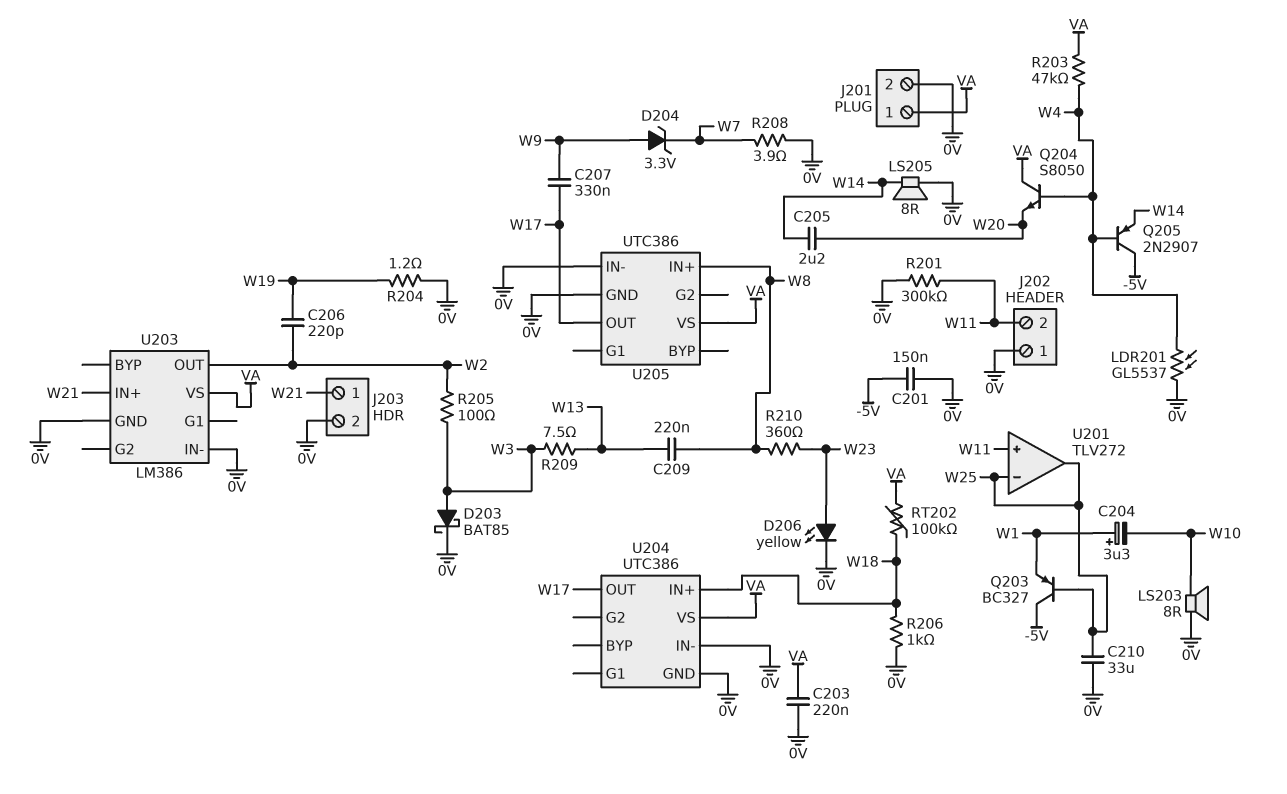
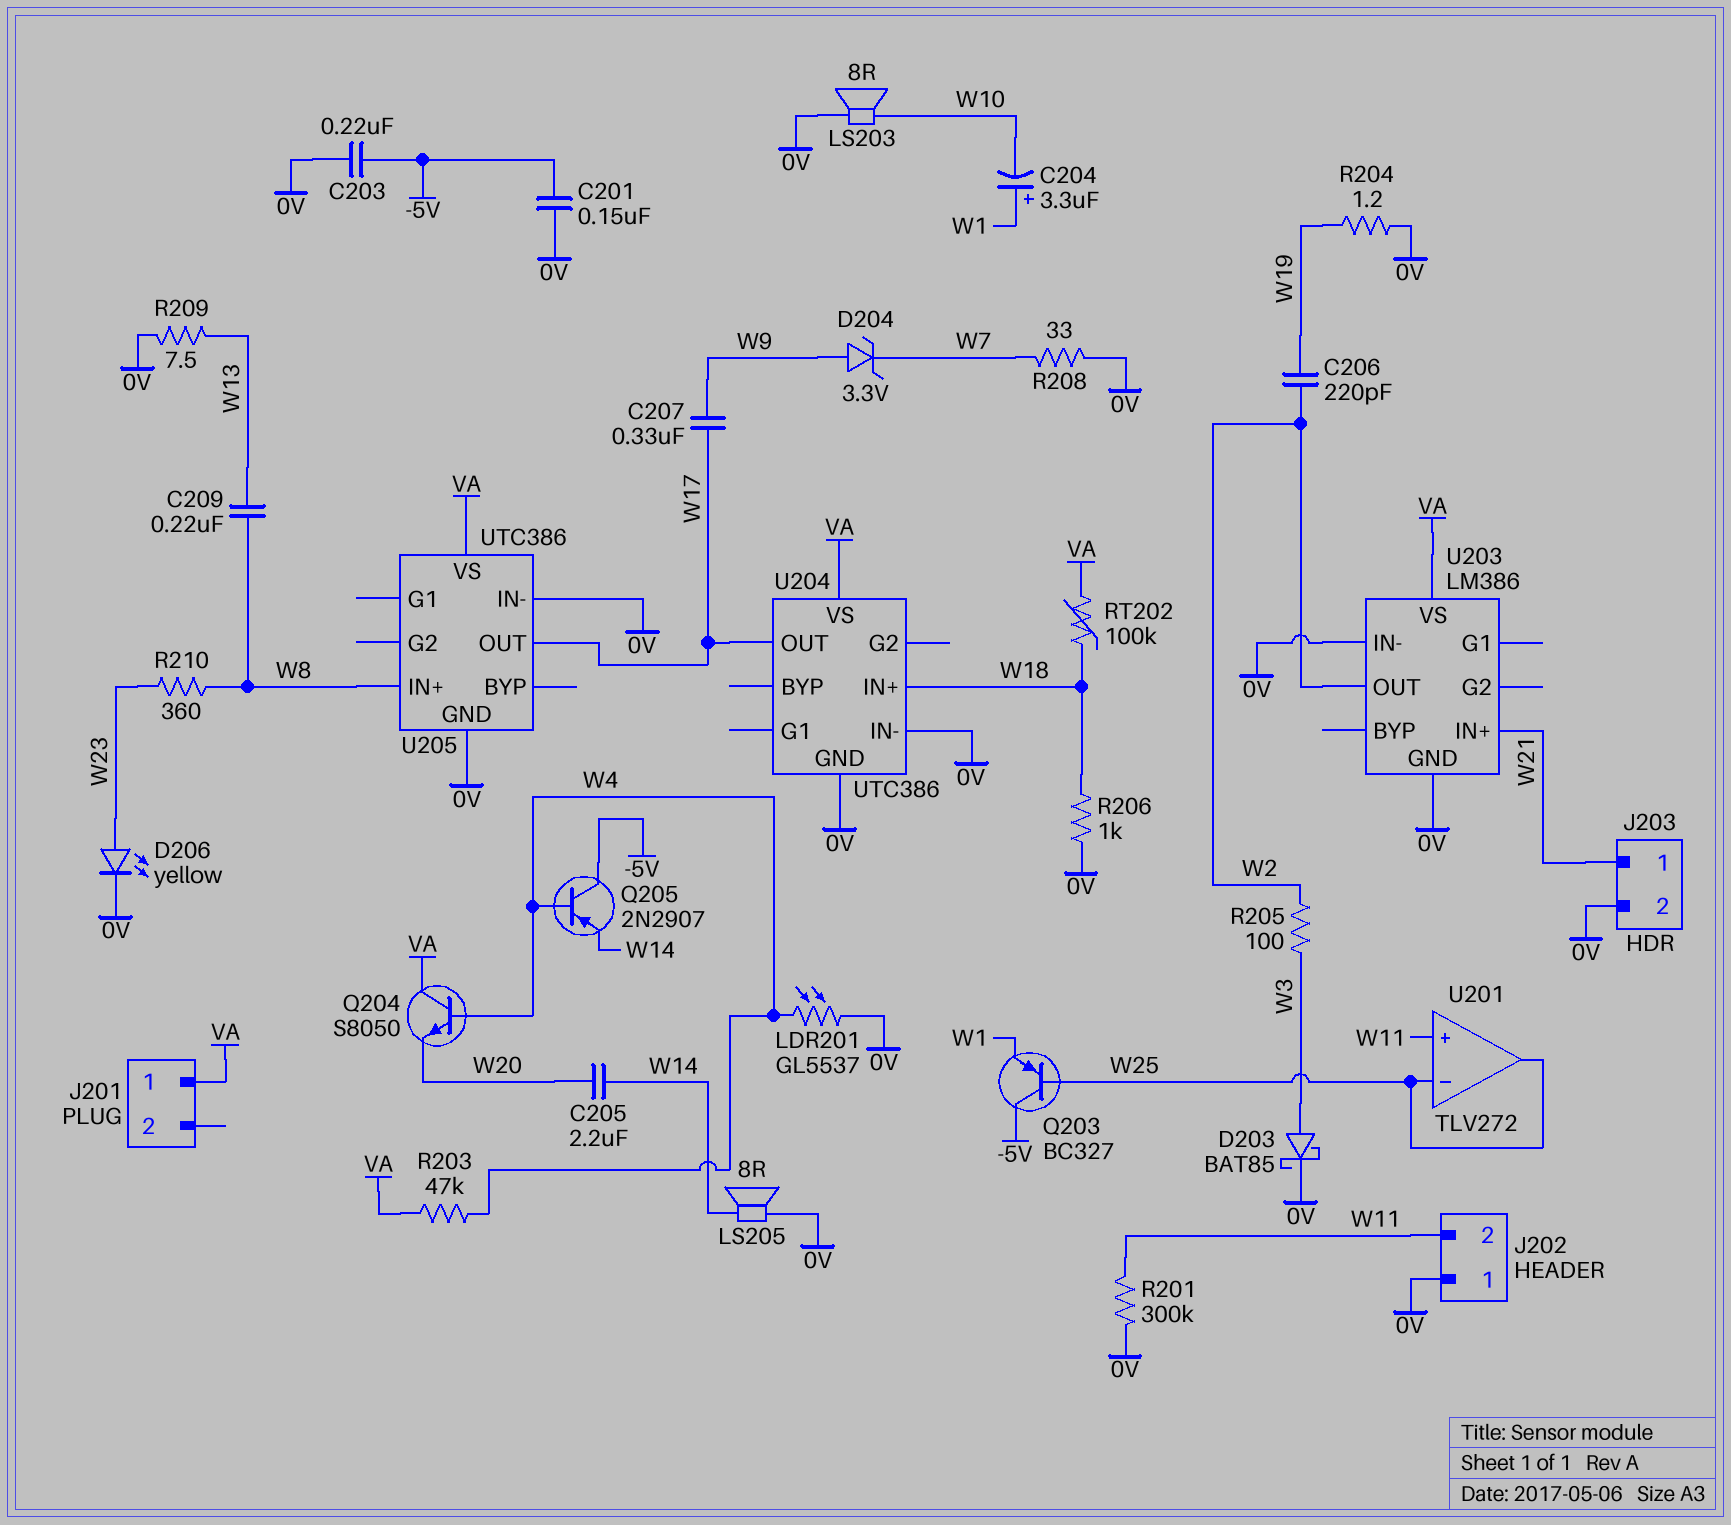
C203: 220nF (0V, VA) -> 220nF (-5V, 0V)
C210: 33uF (0V, W25) -> none
J201 pin 2: 0V -> none
R208: 3.9 (0V, W7) -> 33 (0V, W7)
R209: 7.5 (W3, W13) -> 7.5 (0V, W13)

